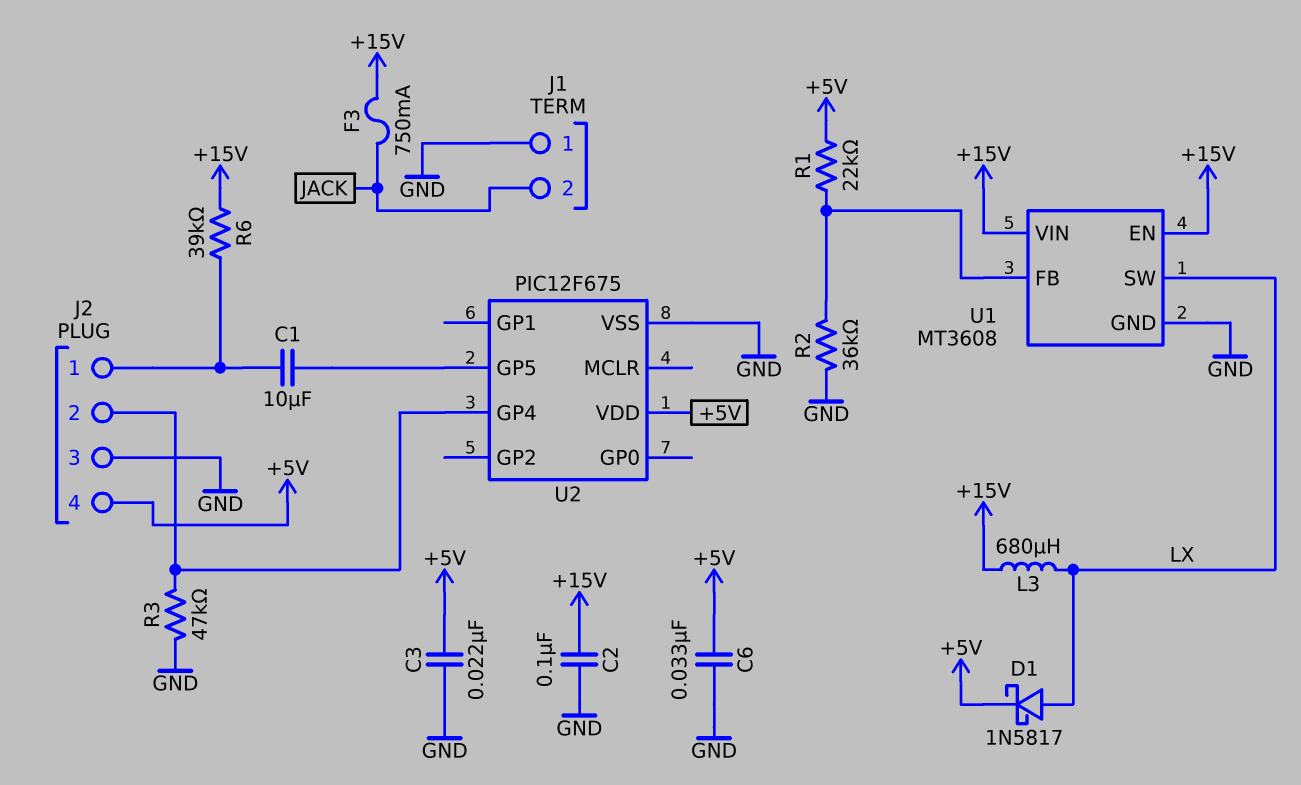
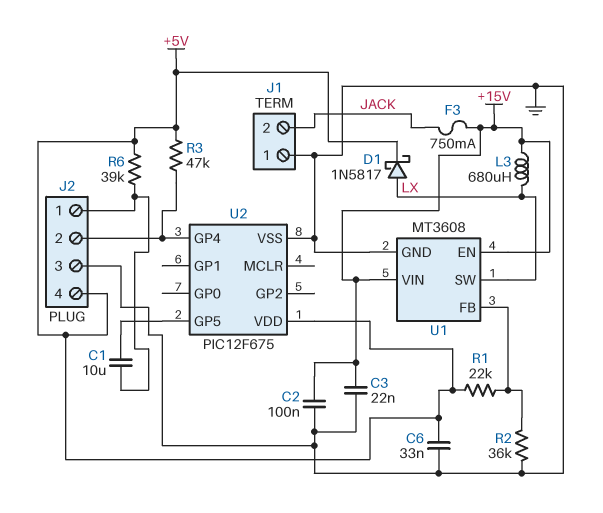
C3: 22nF (+5V, GND) -> 22nF (+15V, GND)
R3: 47k (GND, J2/2) -> 47k (+5V, J2/2)
R6: 39k (+15V, J2/1) -> 39k (+5V, J2/1)

